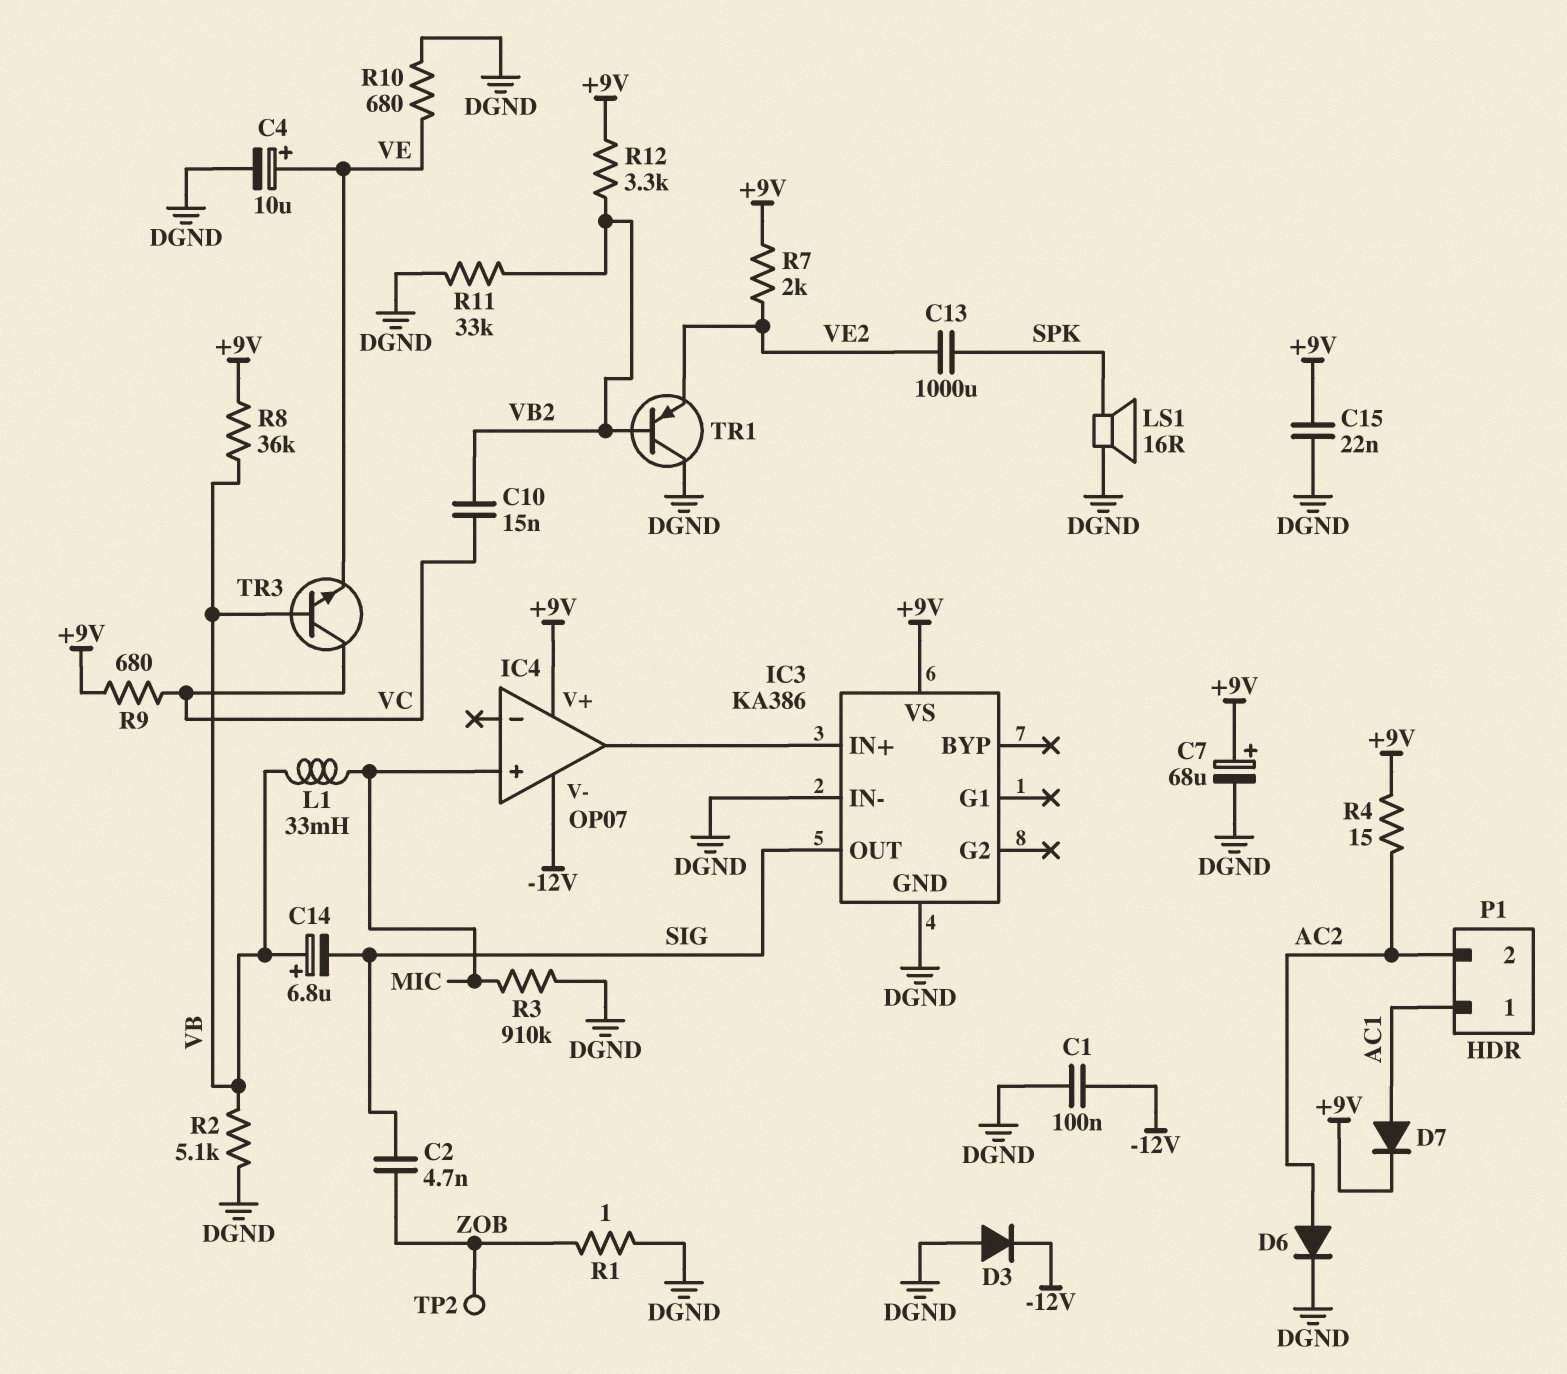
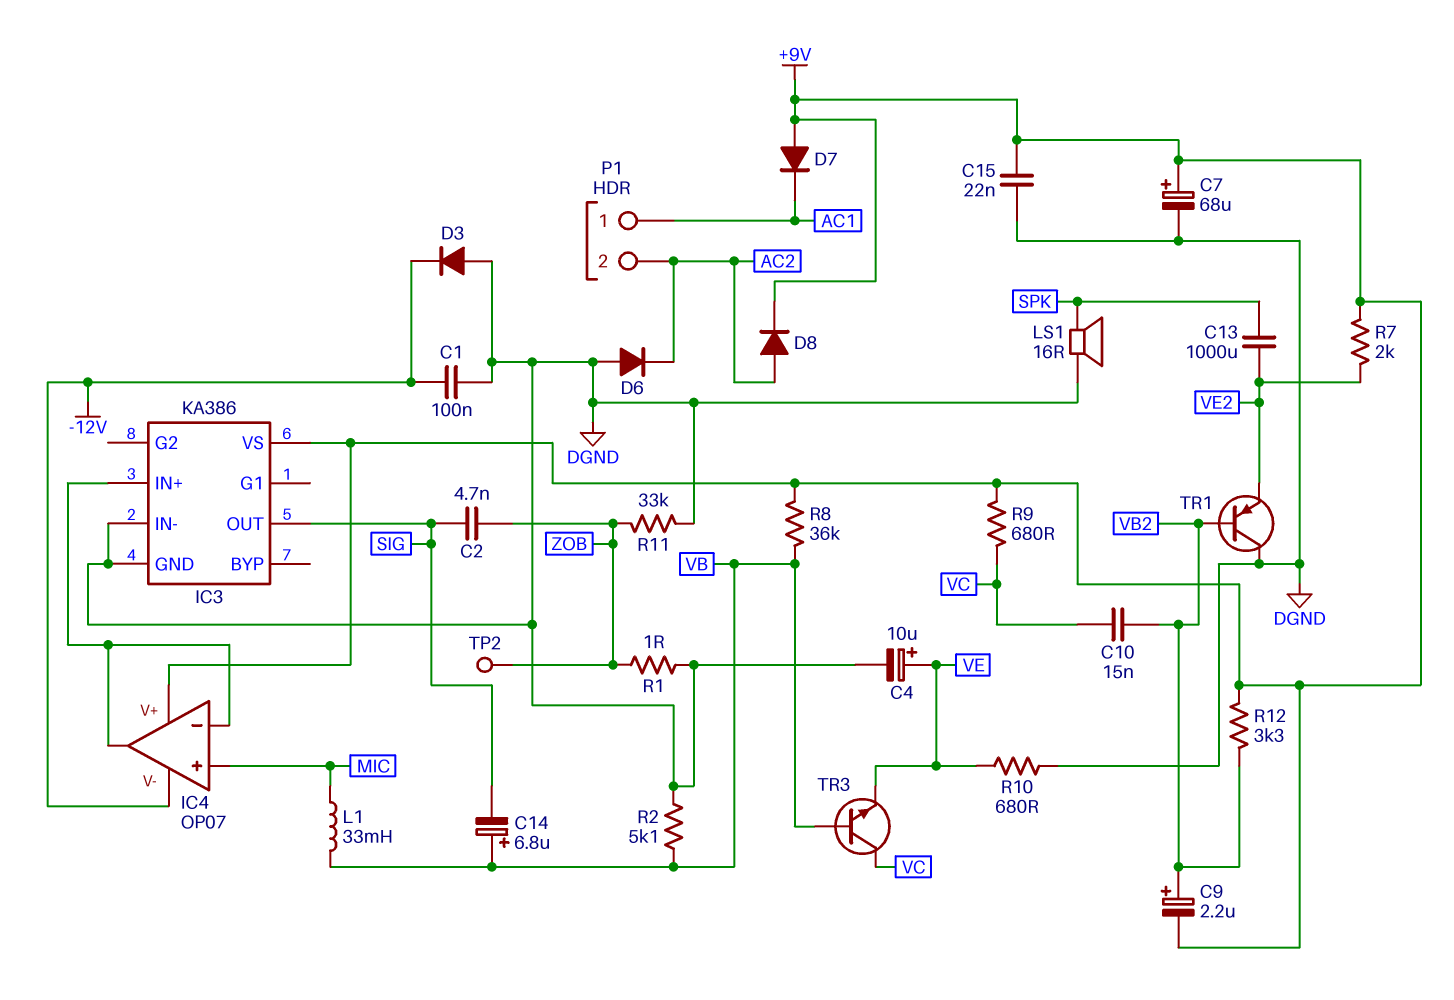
C9: none -> 2.2uF (plus VB2, minus +9V)
D6: diode (A AC2, K DGND) -> diode (A DGND, K AC2)
D7: diode (A AC1, K +9V) -> diode (A +9V, K AC1)
D8: none -> diode (A AC2, K +9V)
IC4 pin in-: none -> IC3/IN+
R3: 910k (DGND, MIC) -> none
R4: 15 (+9V, AC2) -> none
R11: 33k (DGND, VB2) -> 33k (DGND, ZOB)

